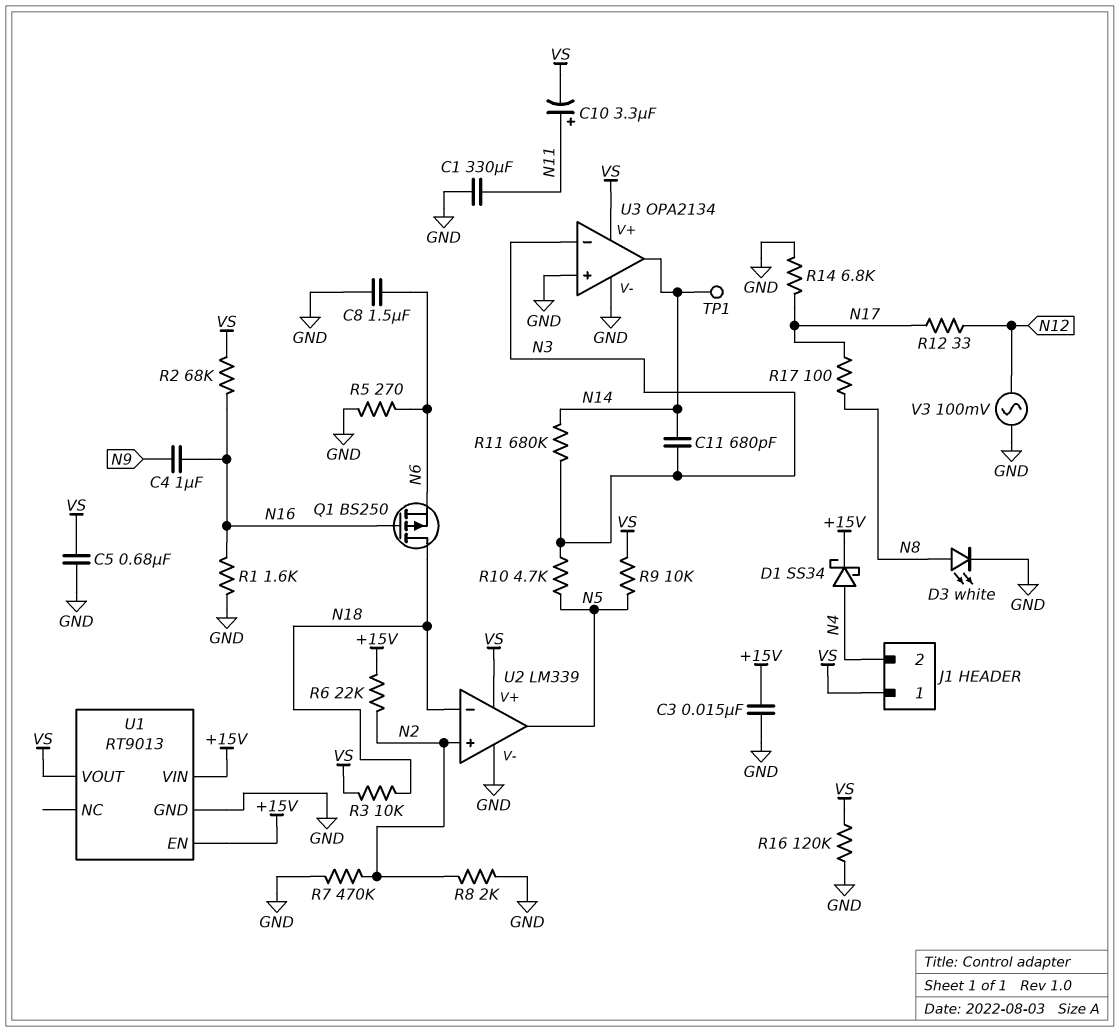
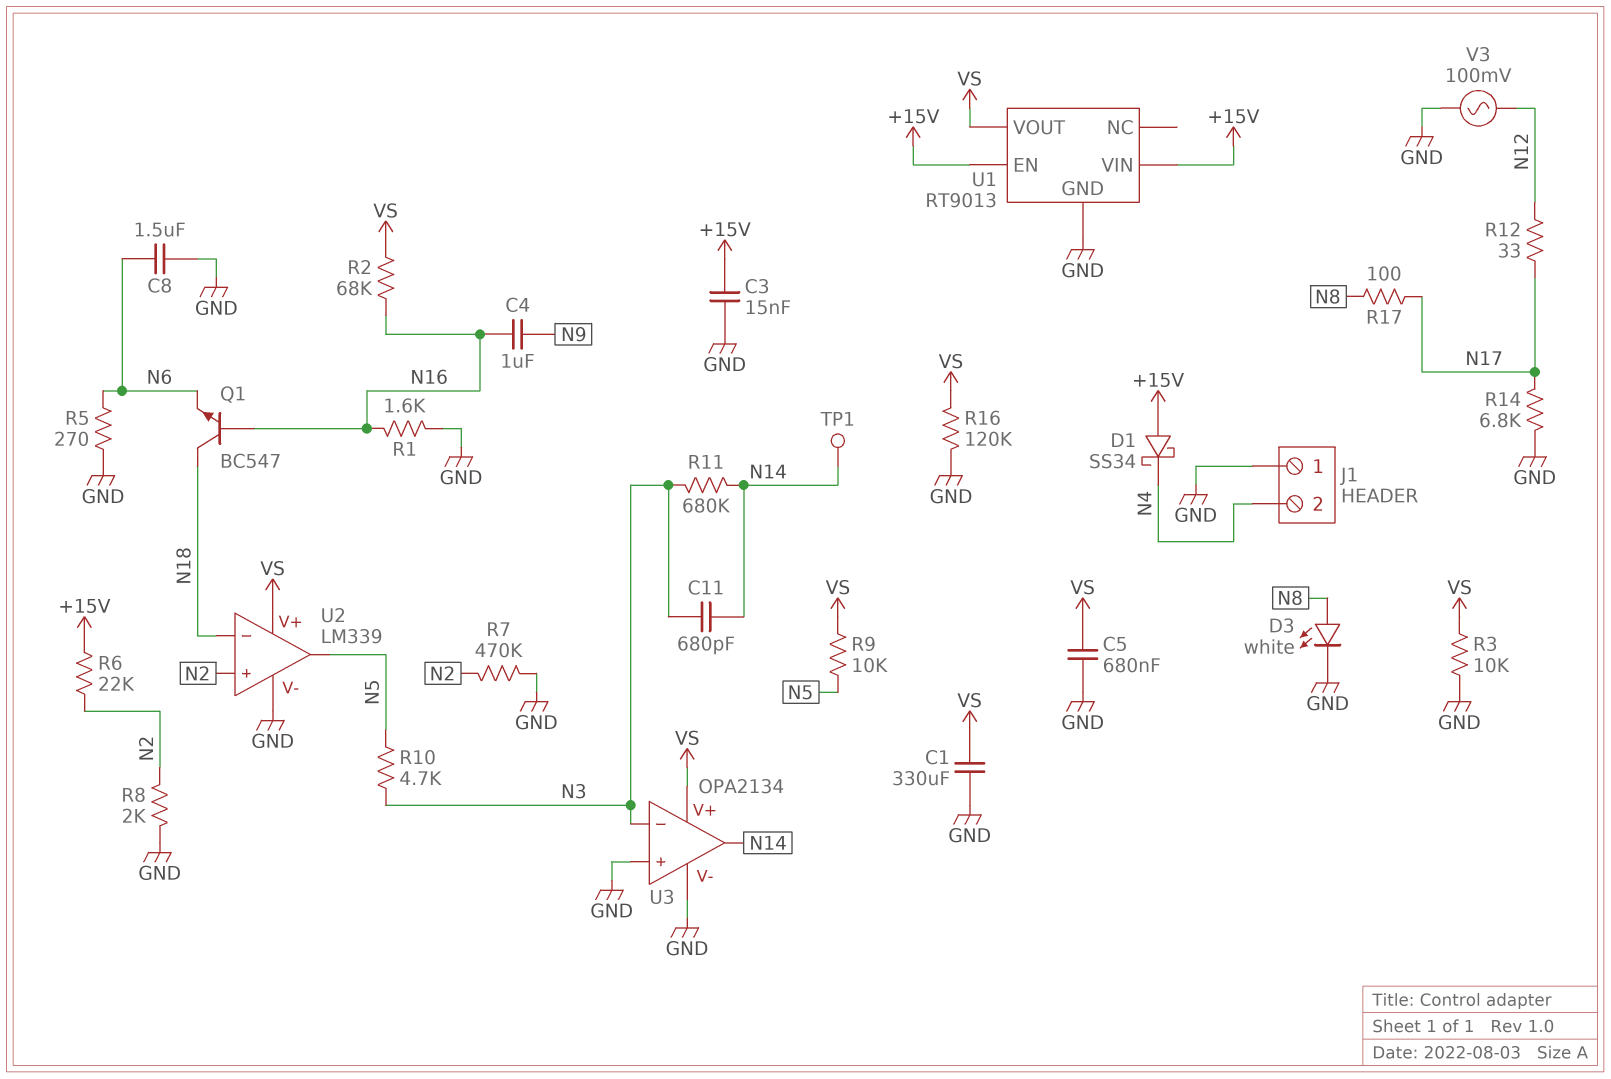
C1: 330uF (GND, N11) -> 330uF (GND, VS)
C10: 3.3uF (plus N11, minus VS) -> none
D1: schottky SS34 (A N4, K +15V) -> schottky SS34 (A +15V, K N4)
J1 pin 1: VS -> GND
Q1: PMOS BS250 (G N16, D N18, S N6) -> NPN BC547 (B N16, C N18, E N6)
R3: 10k (N18, VS) -> 10k (GND, VS)

